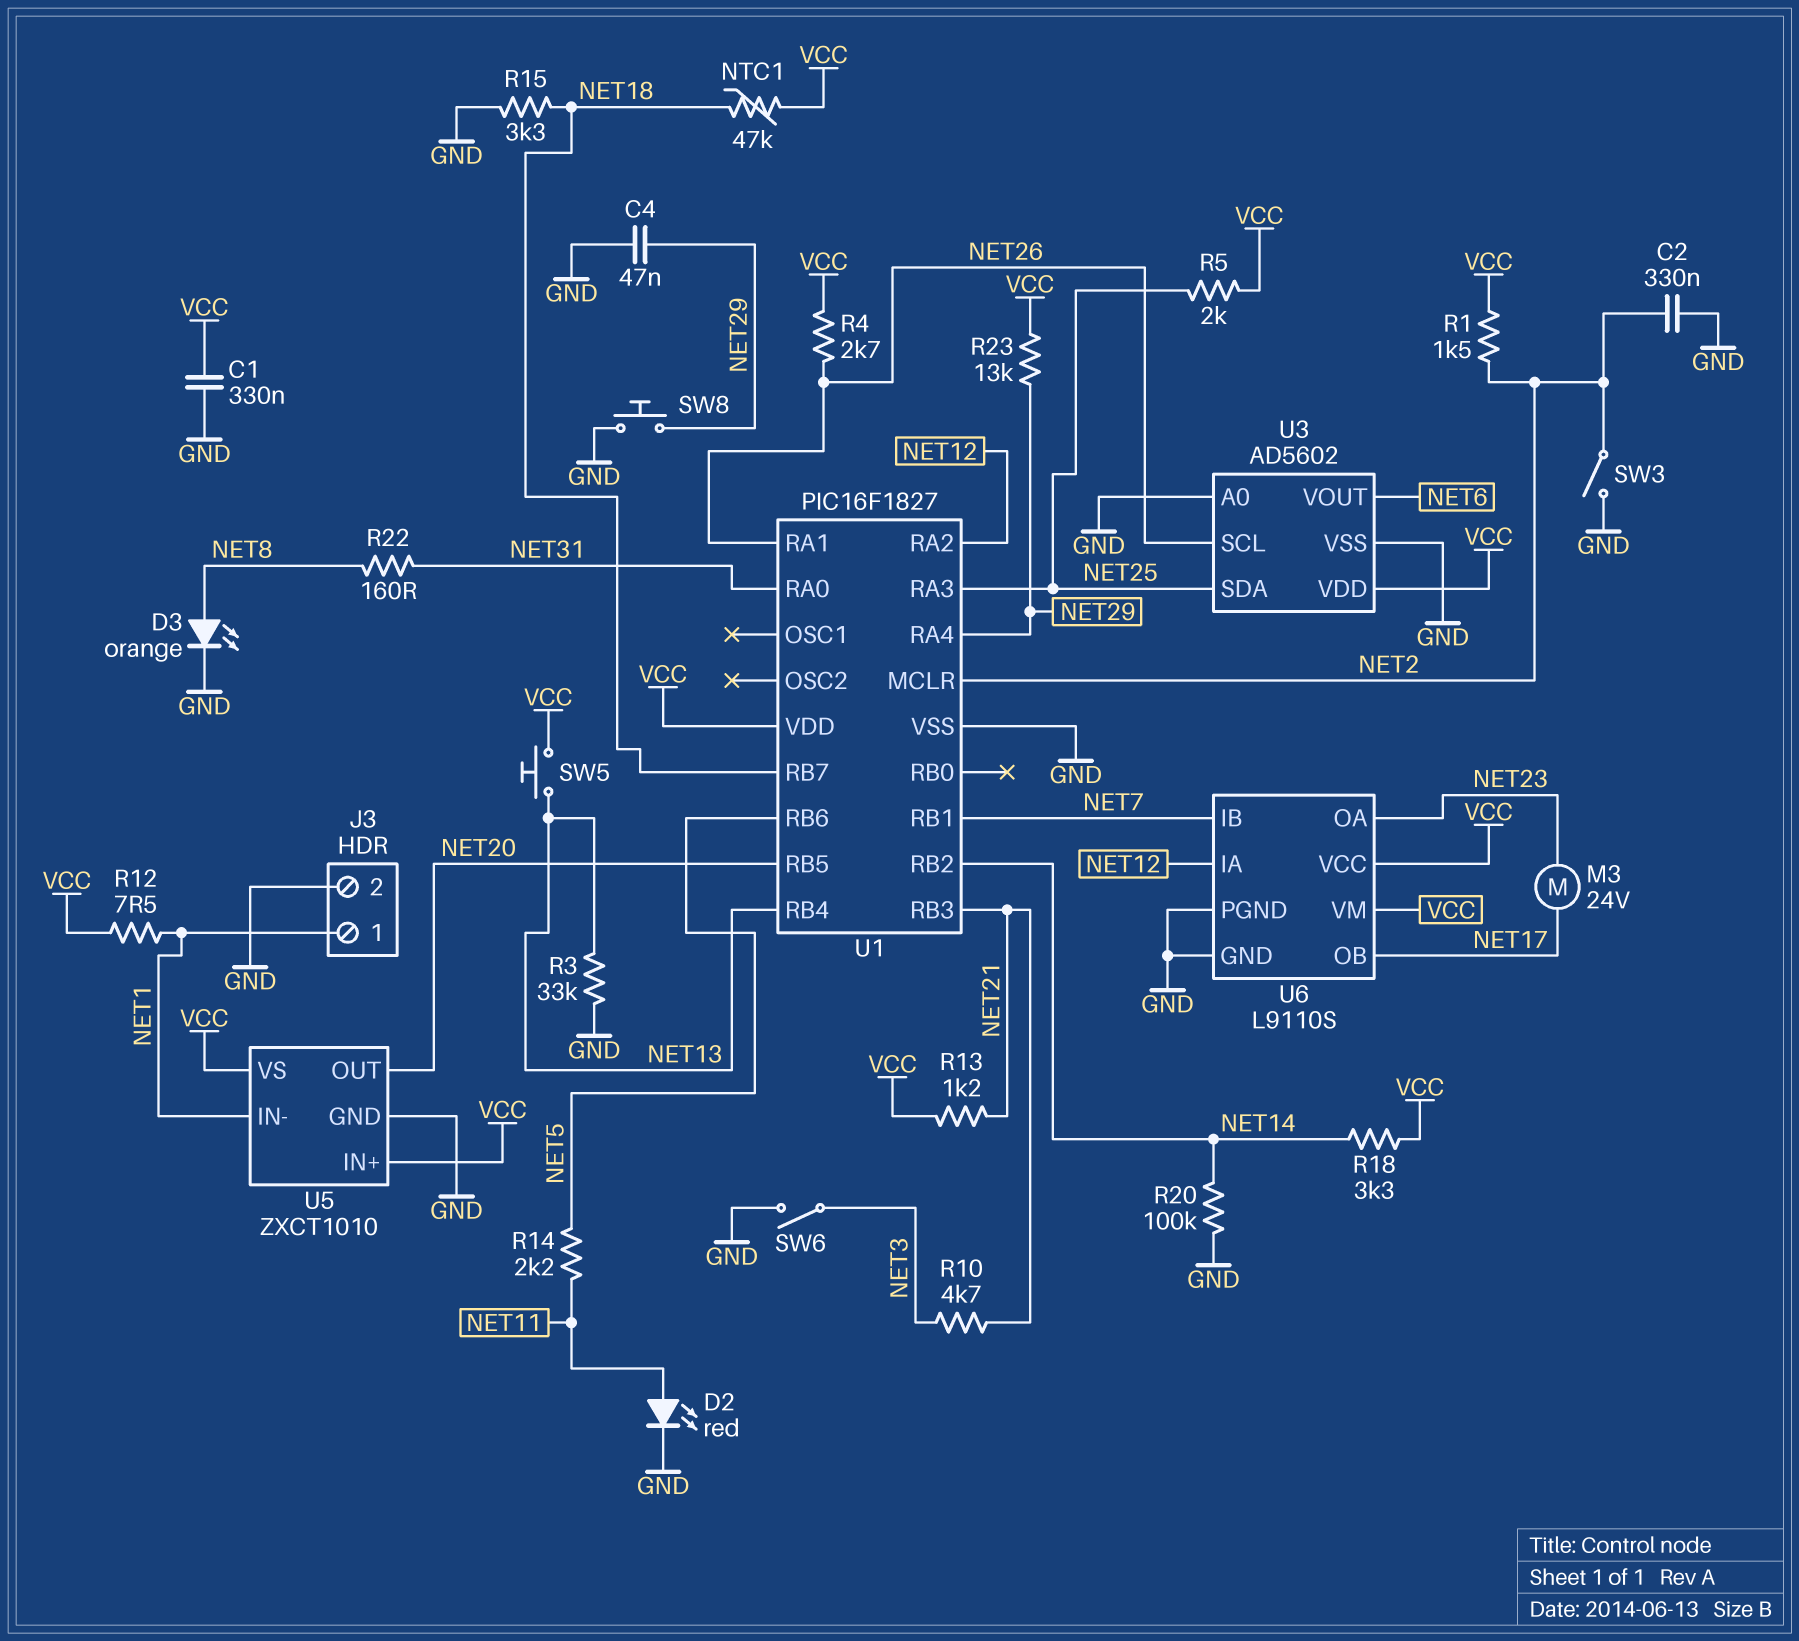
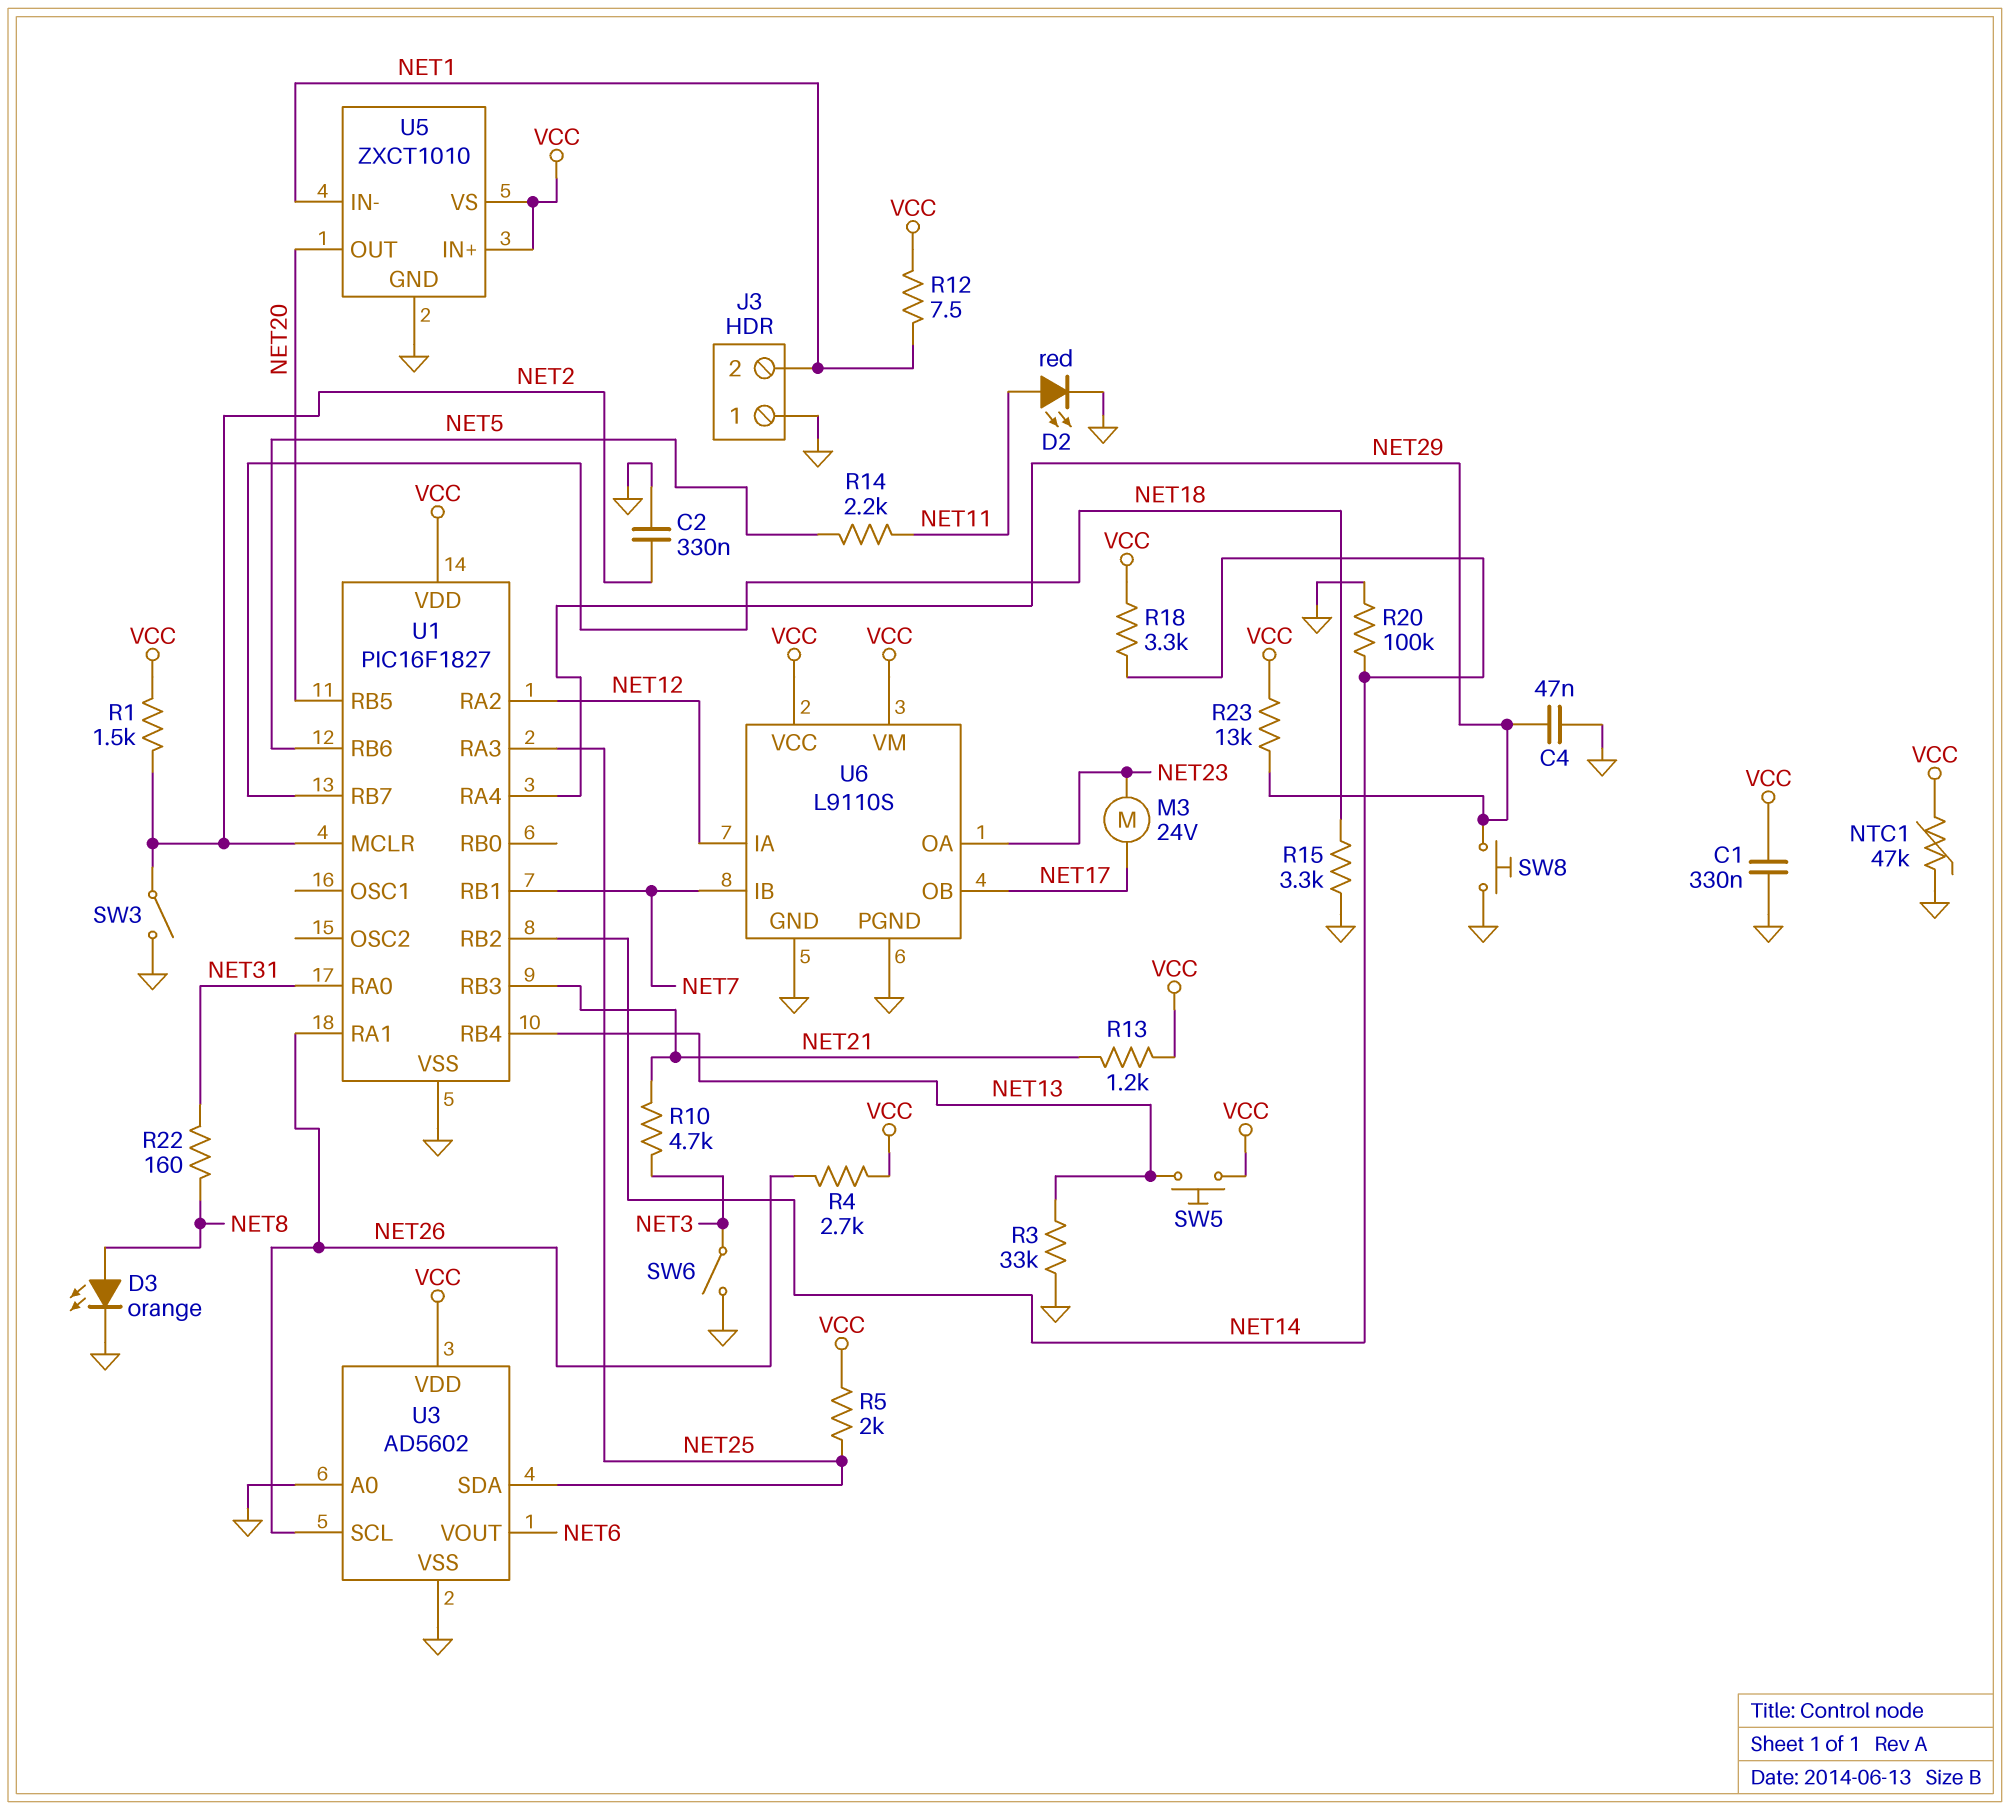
J3 pin 1: NET1 -> GND
J3 pin 2: GND -> NET1
NTC1: 47k (NET18, VCC) -> 47k (GND, VCC)

